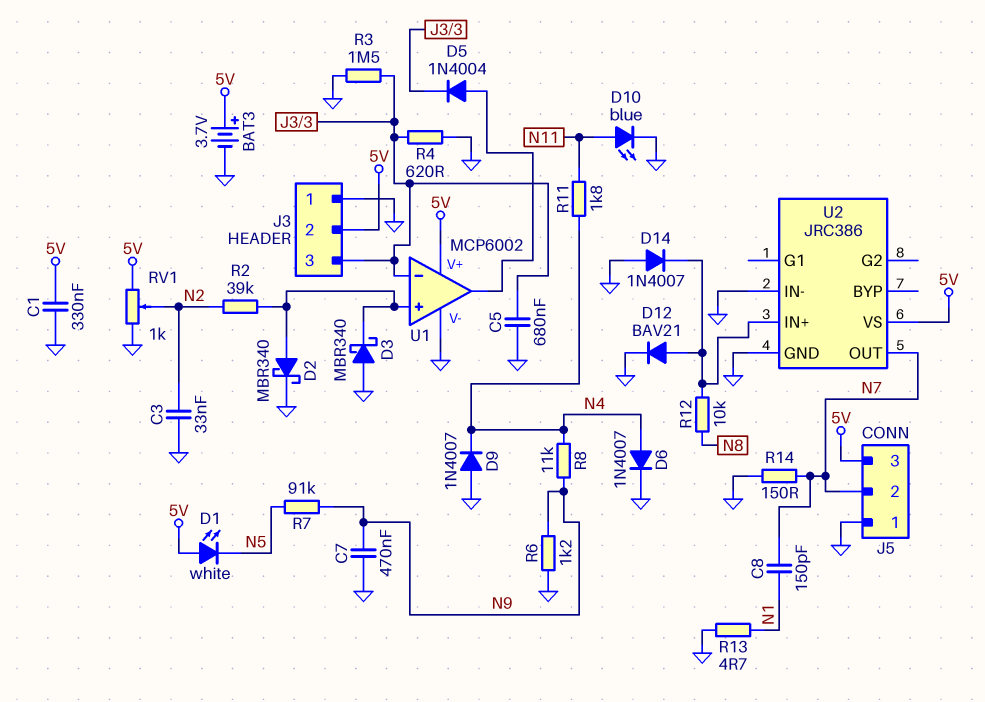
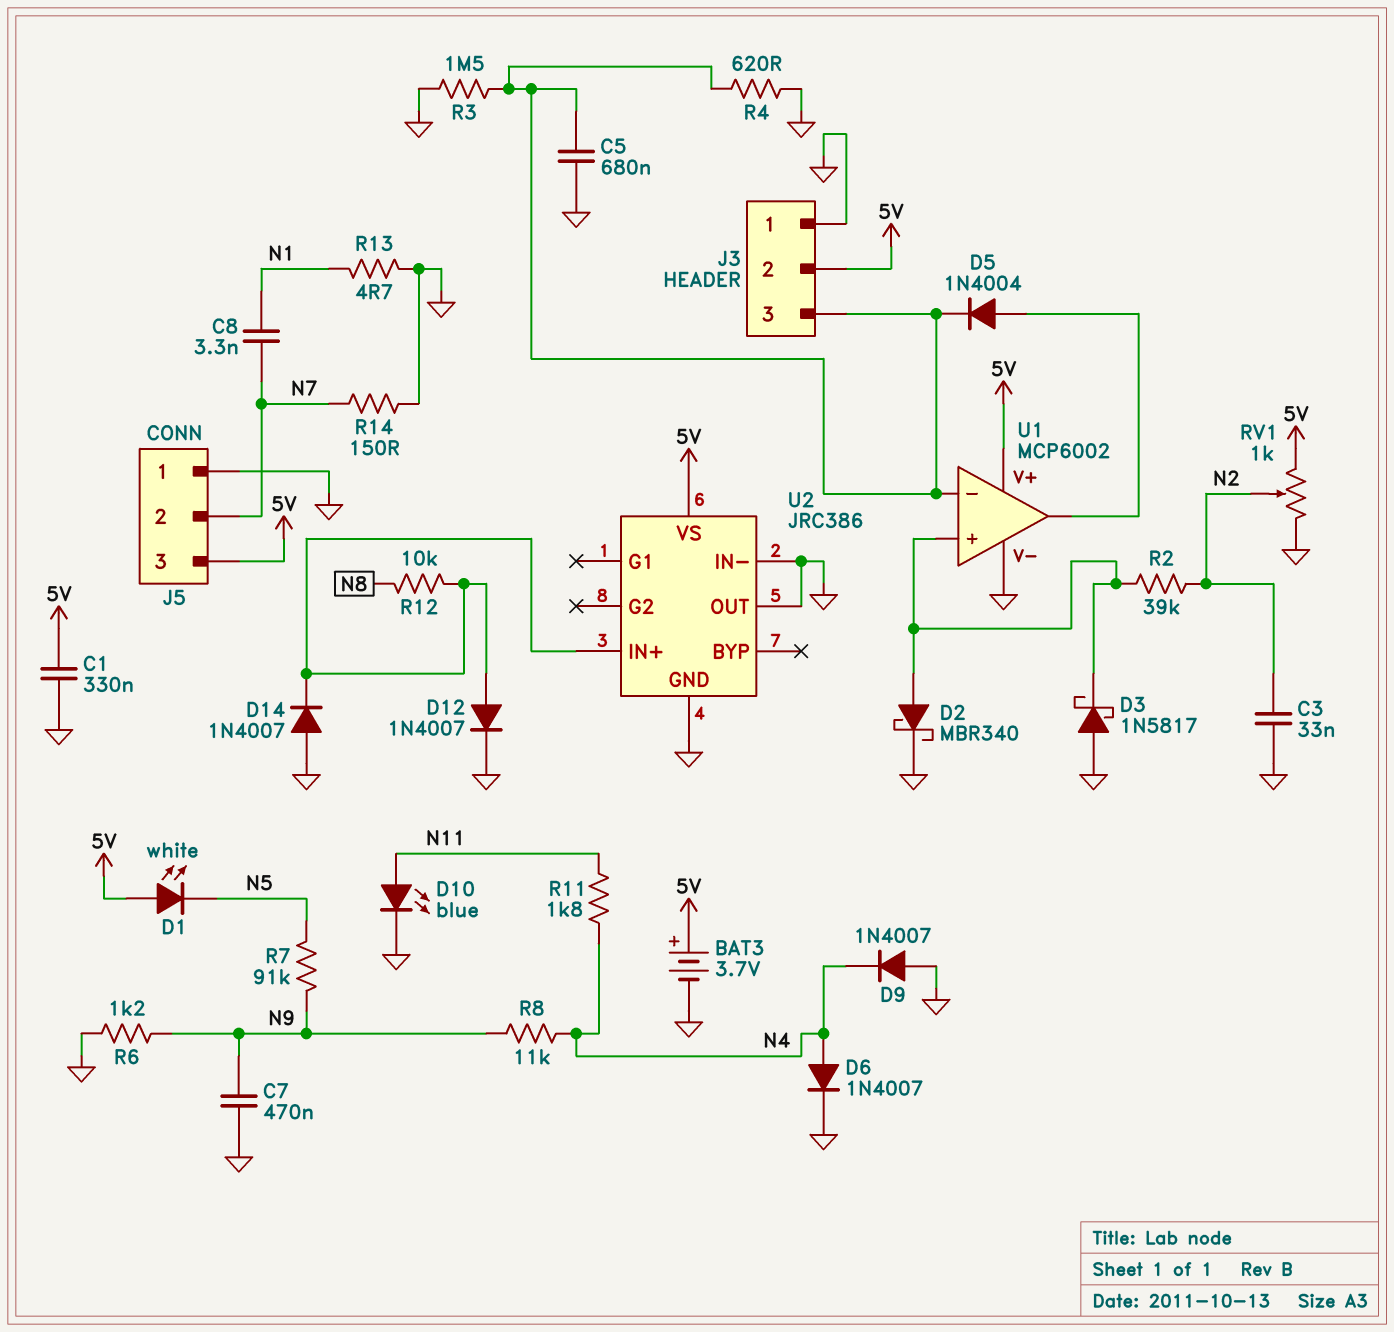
C8: 150pF (N1, N7) -> 3.3nF (N1, N7)
D3: schottky MBR340 (A GND, K U1/in+) -> schottky 1N5817 (A GND, K U1/in+)
D12: diode BAV21 (A U2/IN+, K GND) -> diode 1N4007 (A U2/IN+, K GND)
U2 pin OUT: N7 -> GND

